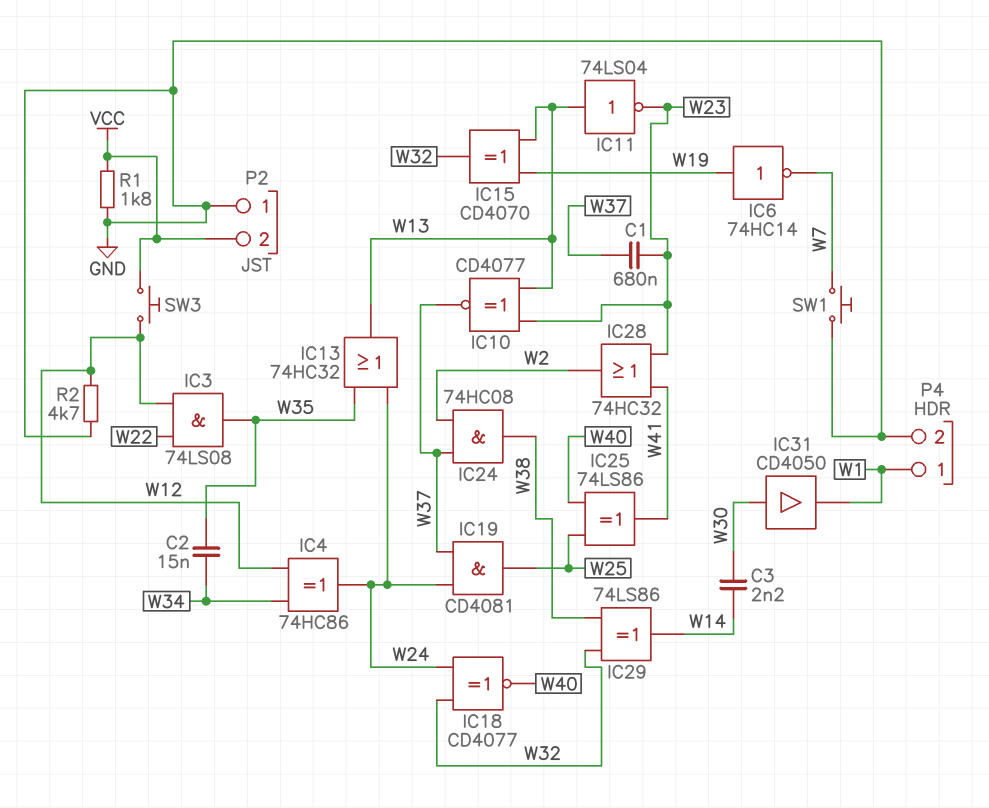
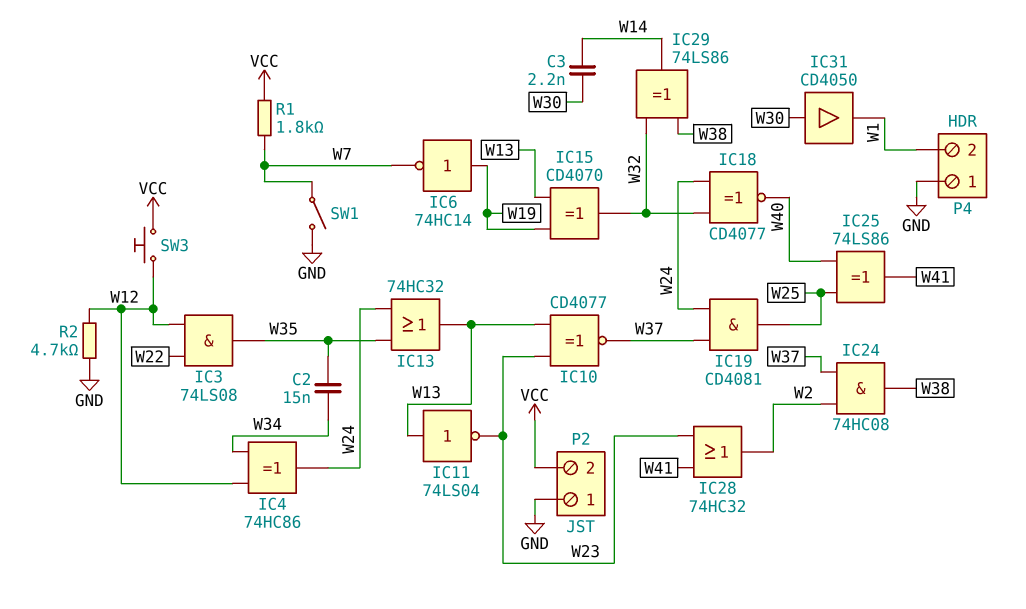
C1: 680nF (W23, W37) -> none
P4 pin 1: W1 -> GND
P4 pin 2: GND -> W1
R1: 1.8k (GND, VCC) -> 1.8k (VCC, W7)
SW1: button (GND, W7) -> switch (GND, W7)

